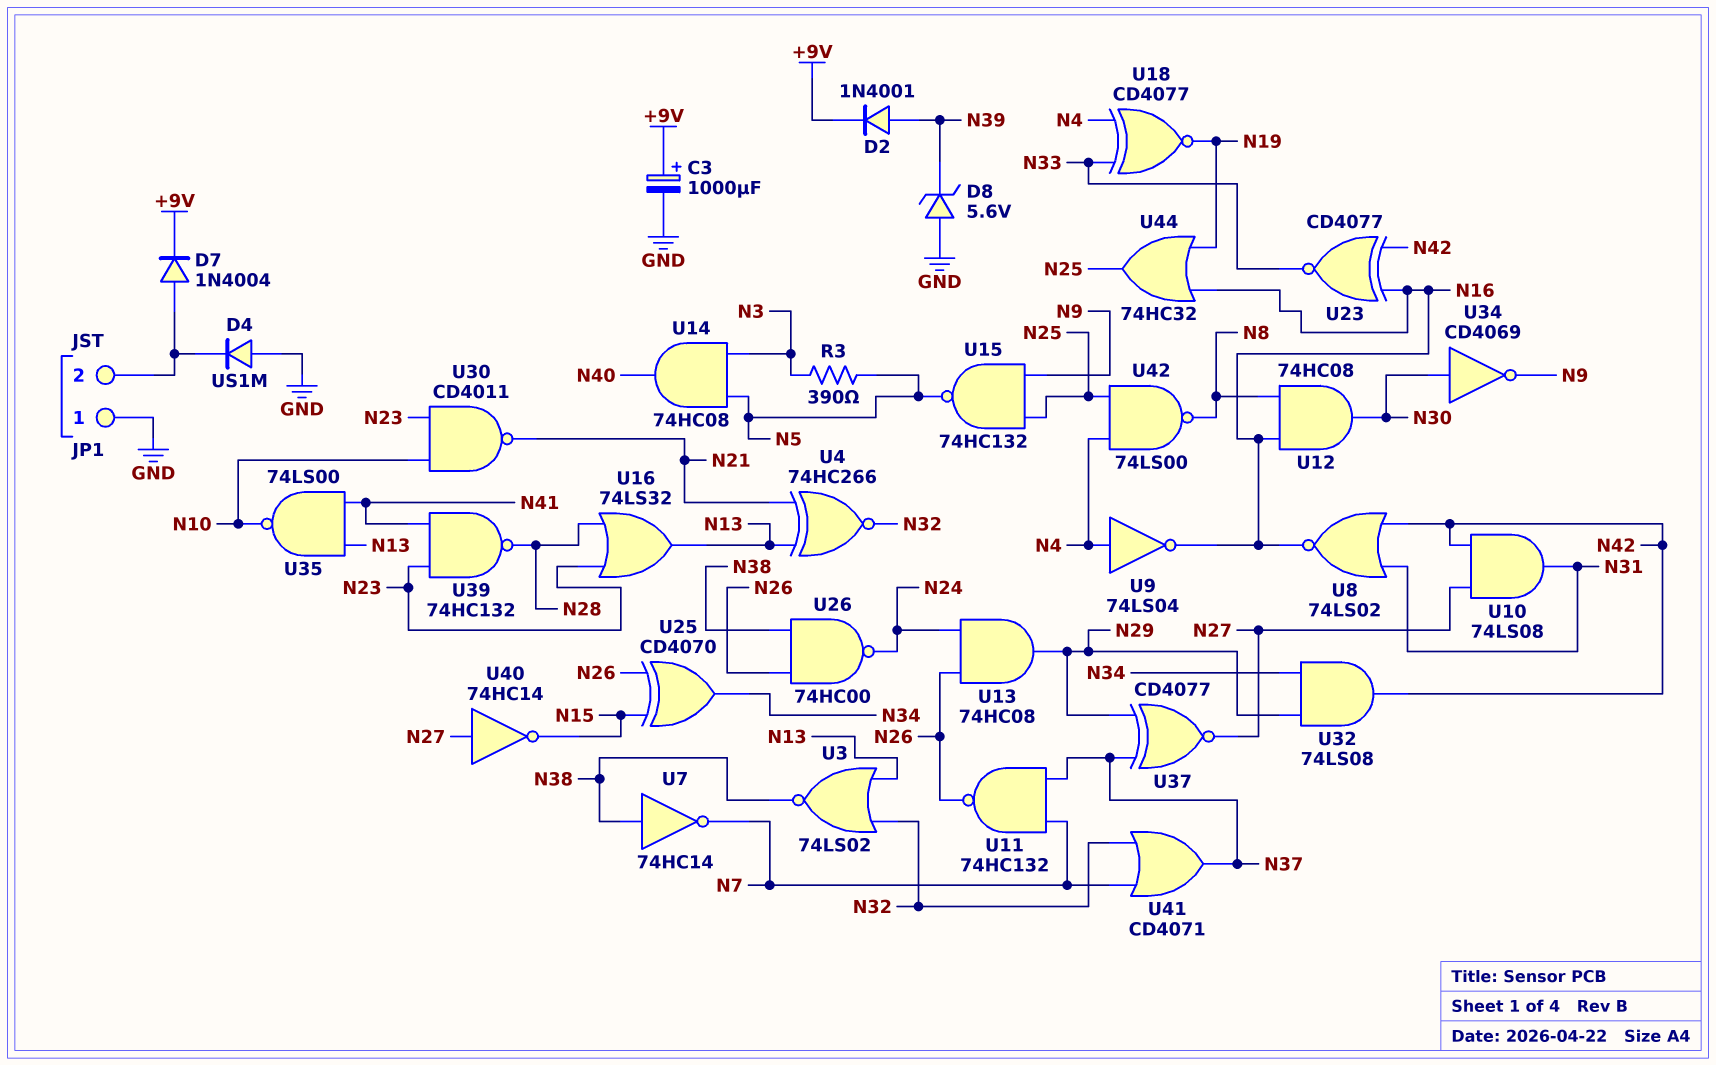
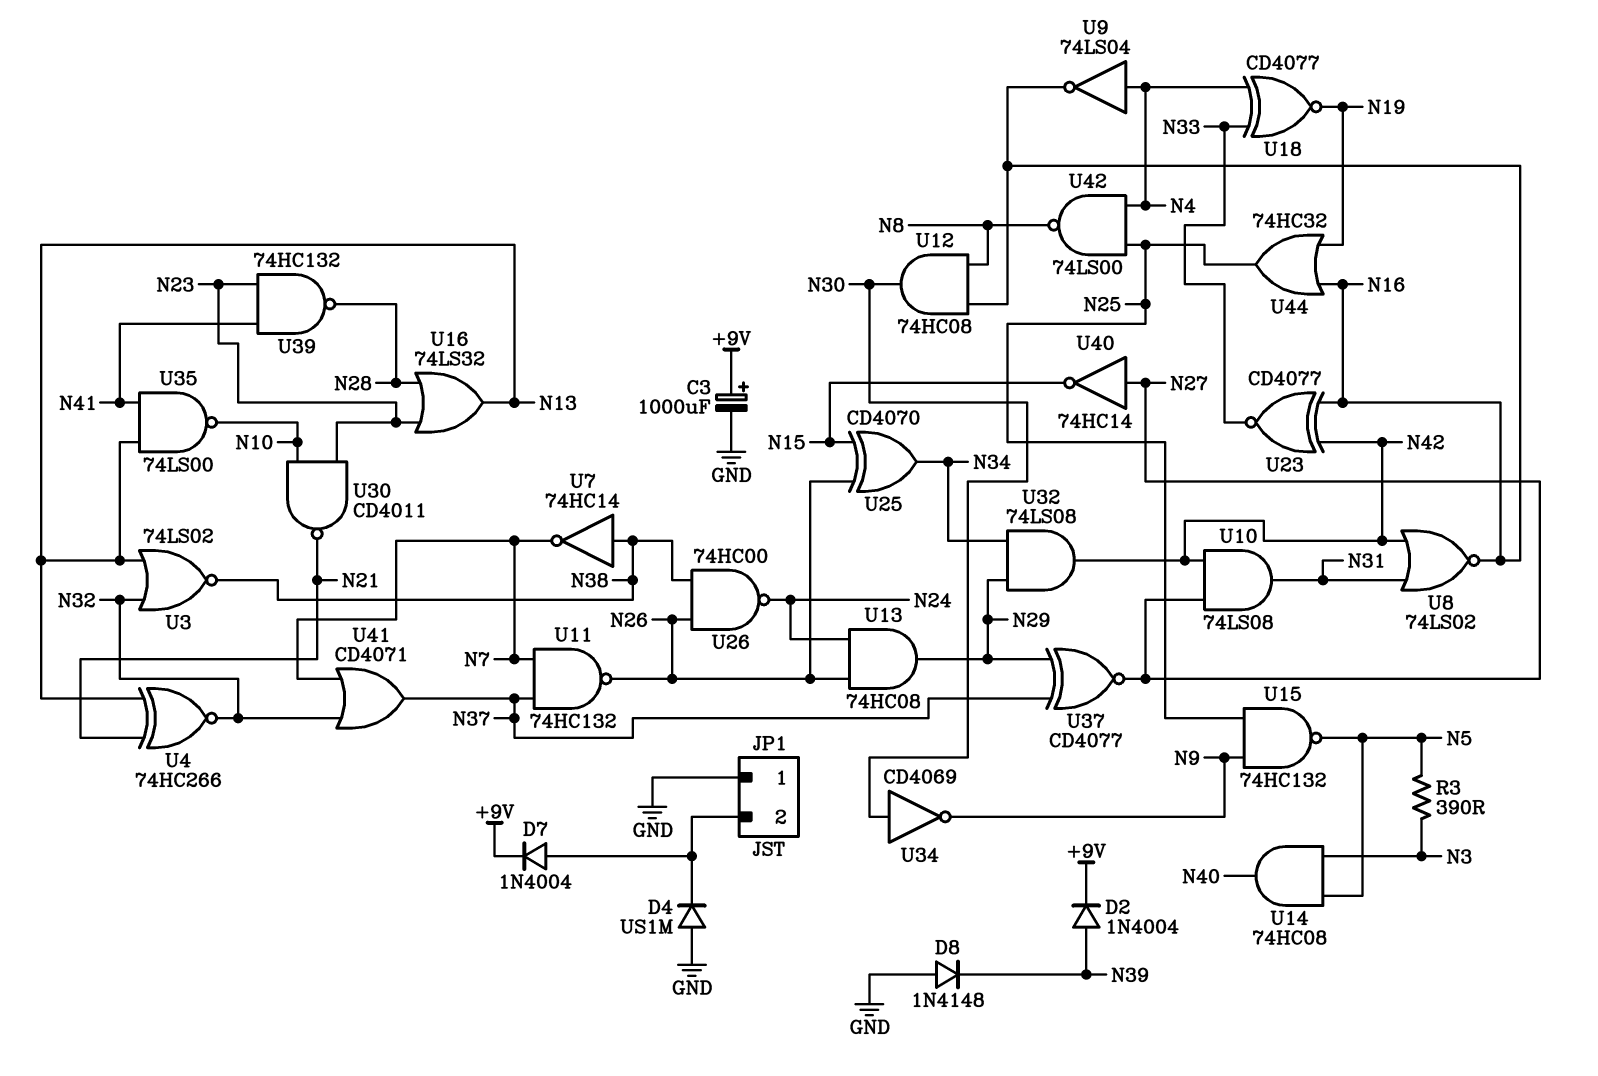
D2: diode 1N4001 (A N39, K +9V) -> diode 1N4004 (A N39, K +9V)
D8: zener 5.6V (A GND, K N39) -> diode 1N4148 (A GND, K N39)

